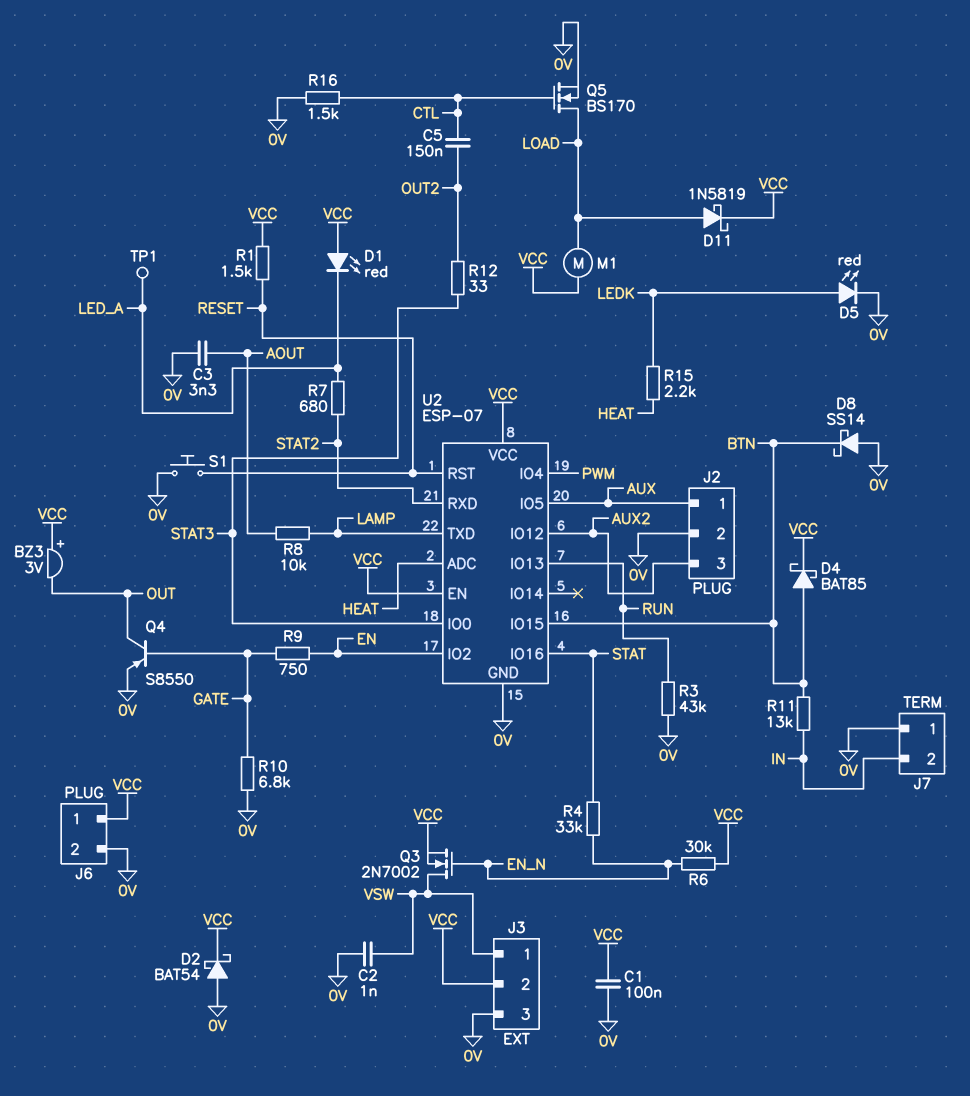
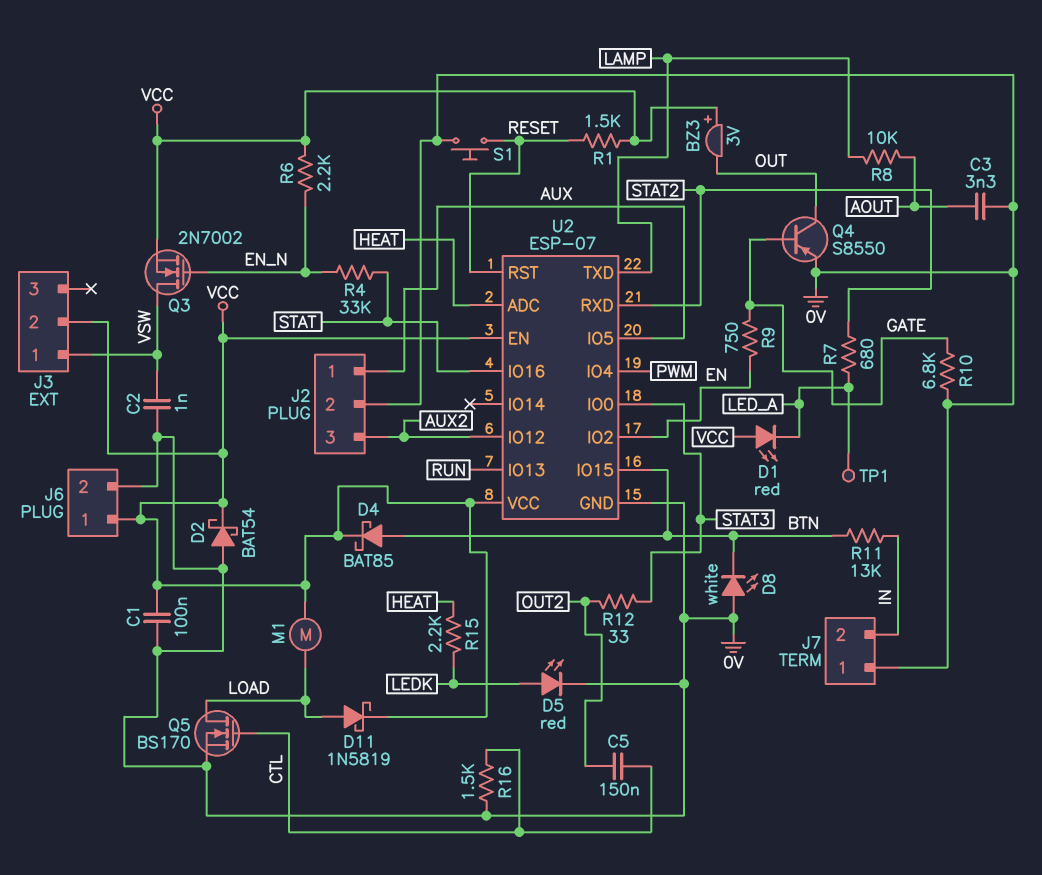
D8: schottky SS14 (A 0V, K BTN) -> LED white (A 0V, K BTN)
J3 pin 3: 0V -> none
R3: 43k (0V, RUN) -> none
R6: 30k (EN_N, VCC) -> 2.2k (EN_N, VCC)

